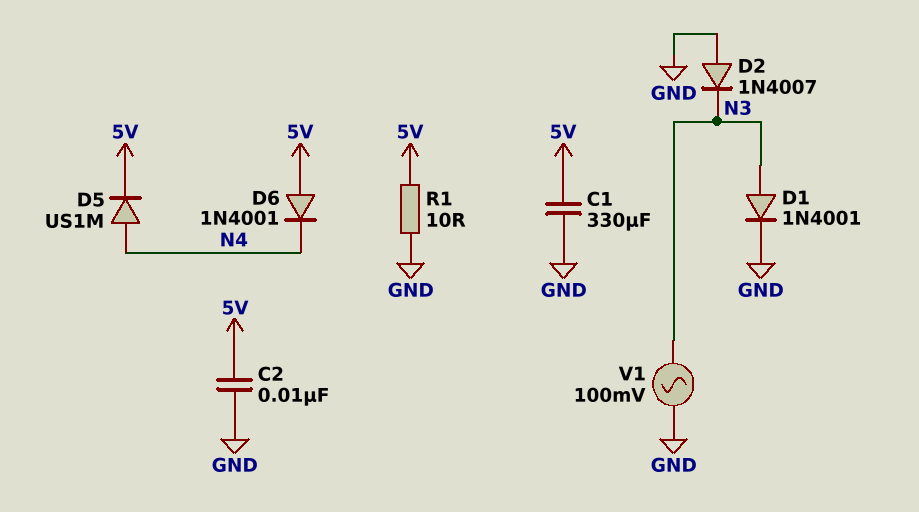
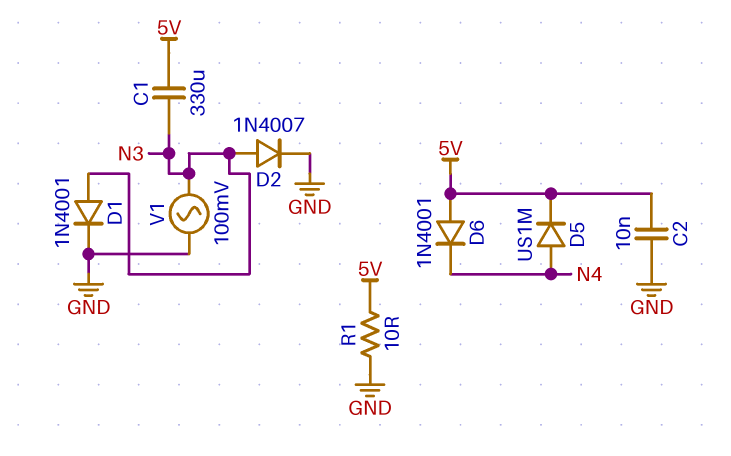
C1: 330uF (5V, GND) -> 330uF (5V, N3)
D2: diode 1N4007 (A GND, K N3) -> diode 1N4007 (A N3, K GND)

